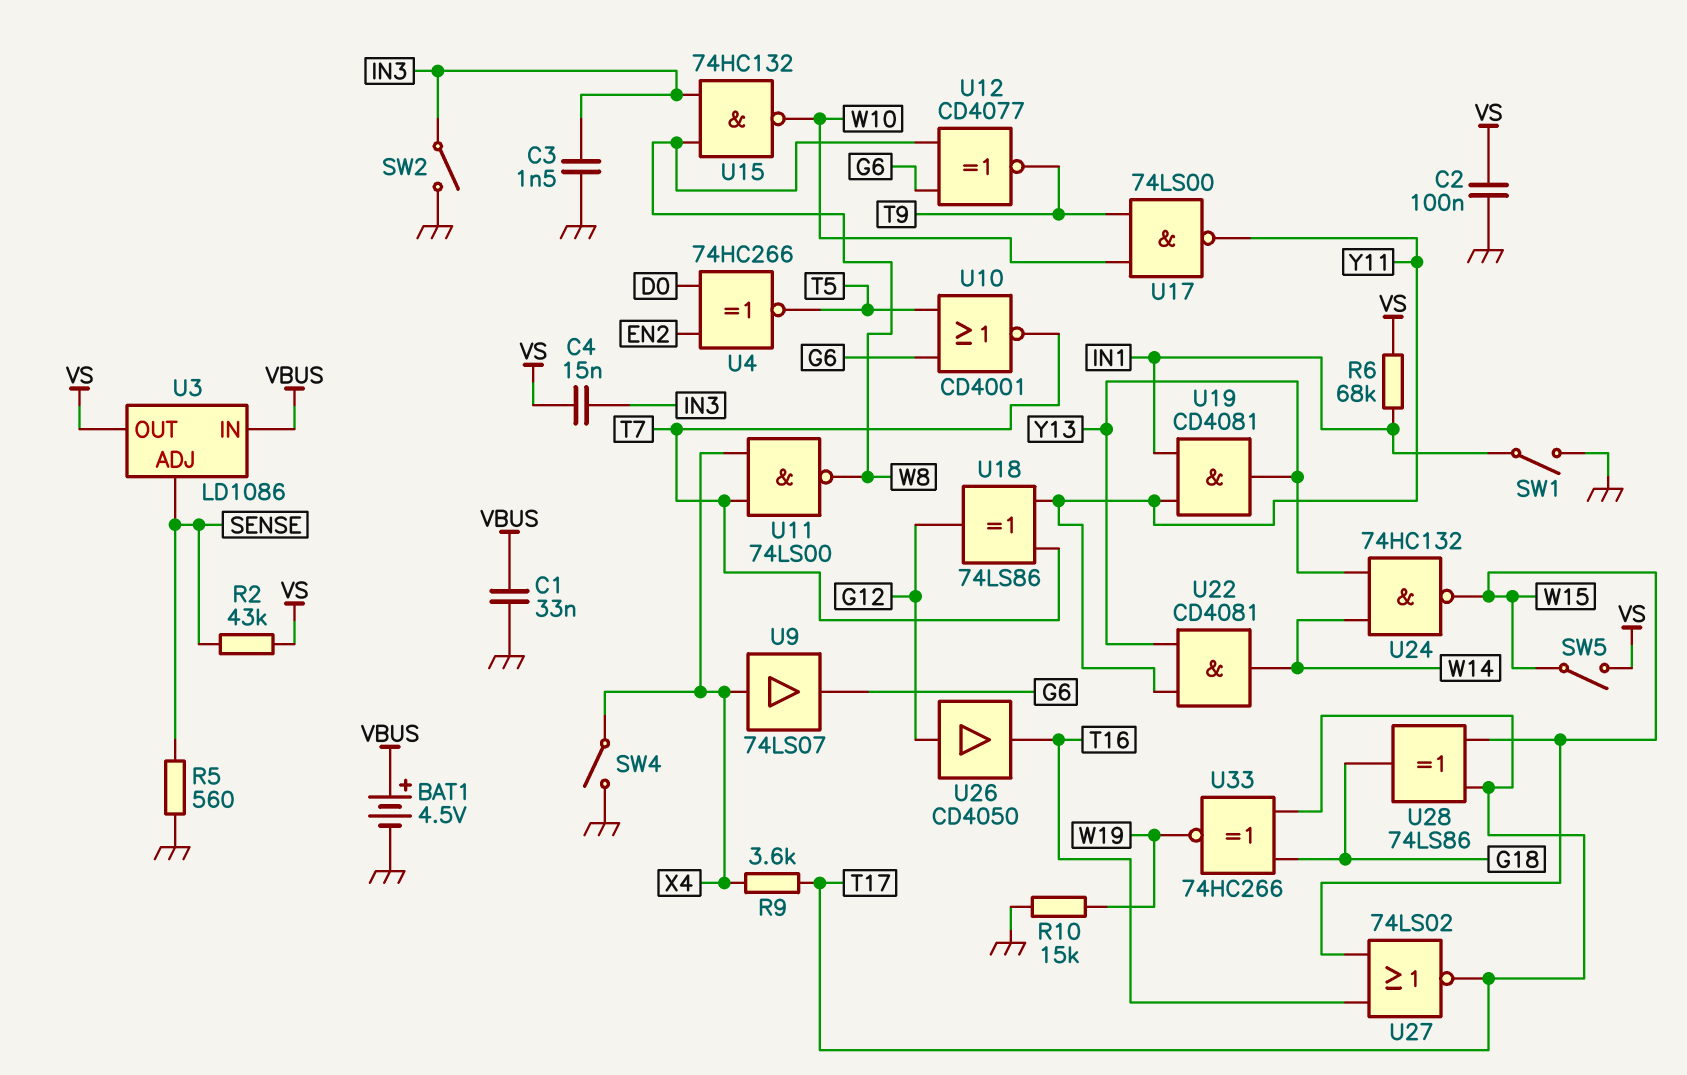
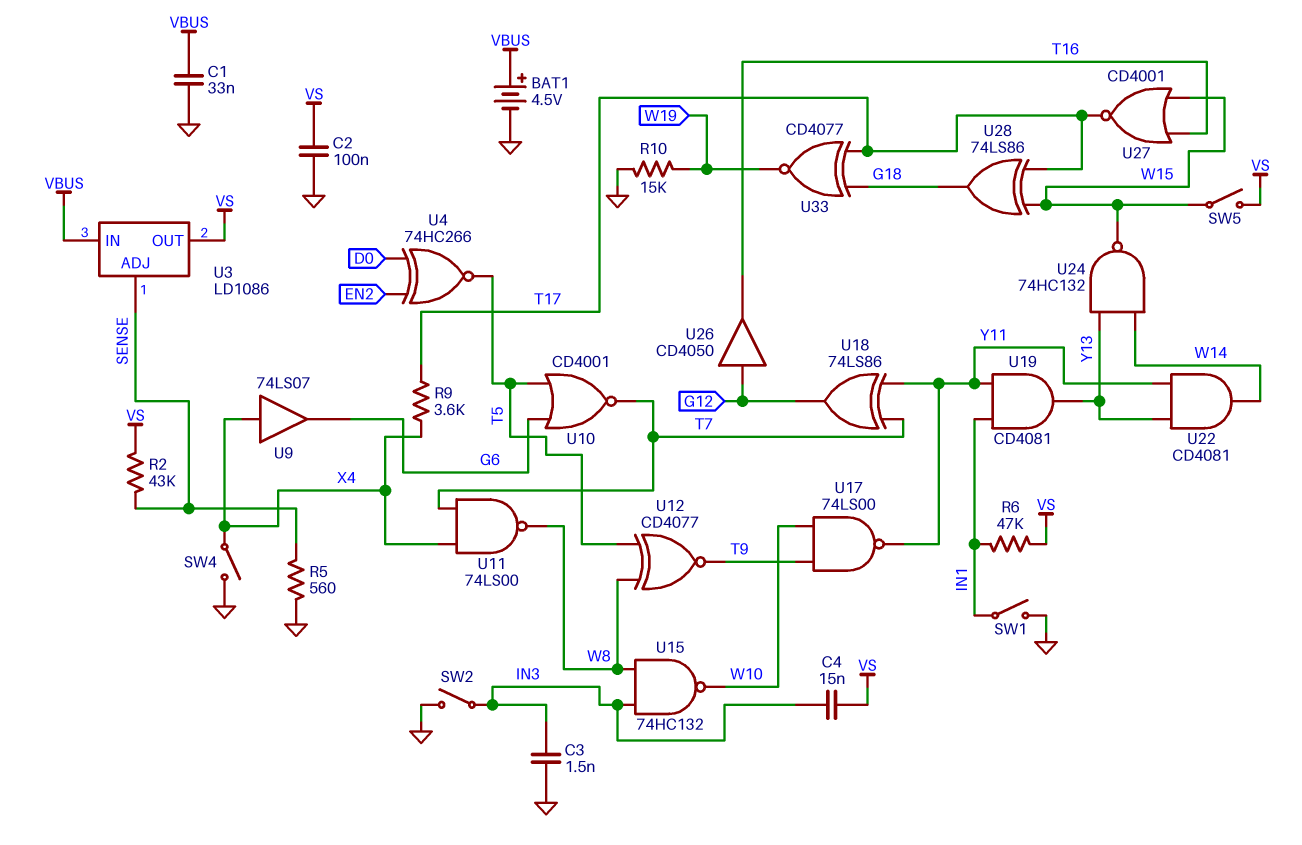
R6: 68k (IN1, VS) -> 47k (IN1, VS)
U12: XNOR CD4077 (in G6, in W8, out T9) -> XNOR CD4077 (in T5, in W8, out T9)
U27: NOR 74LS02 (in T16, in W15, out T17) -> NOR CD4001 (in T16, in W15, out T17)
U33: XNOR 74HC266 (in G18, in T17, out W19) -> XNOR CD4077 (in G18, in T17, out W19)

